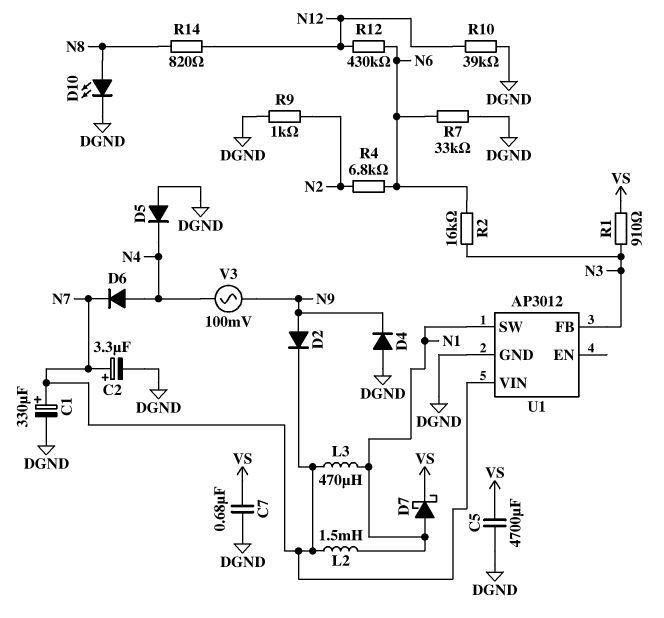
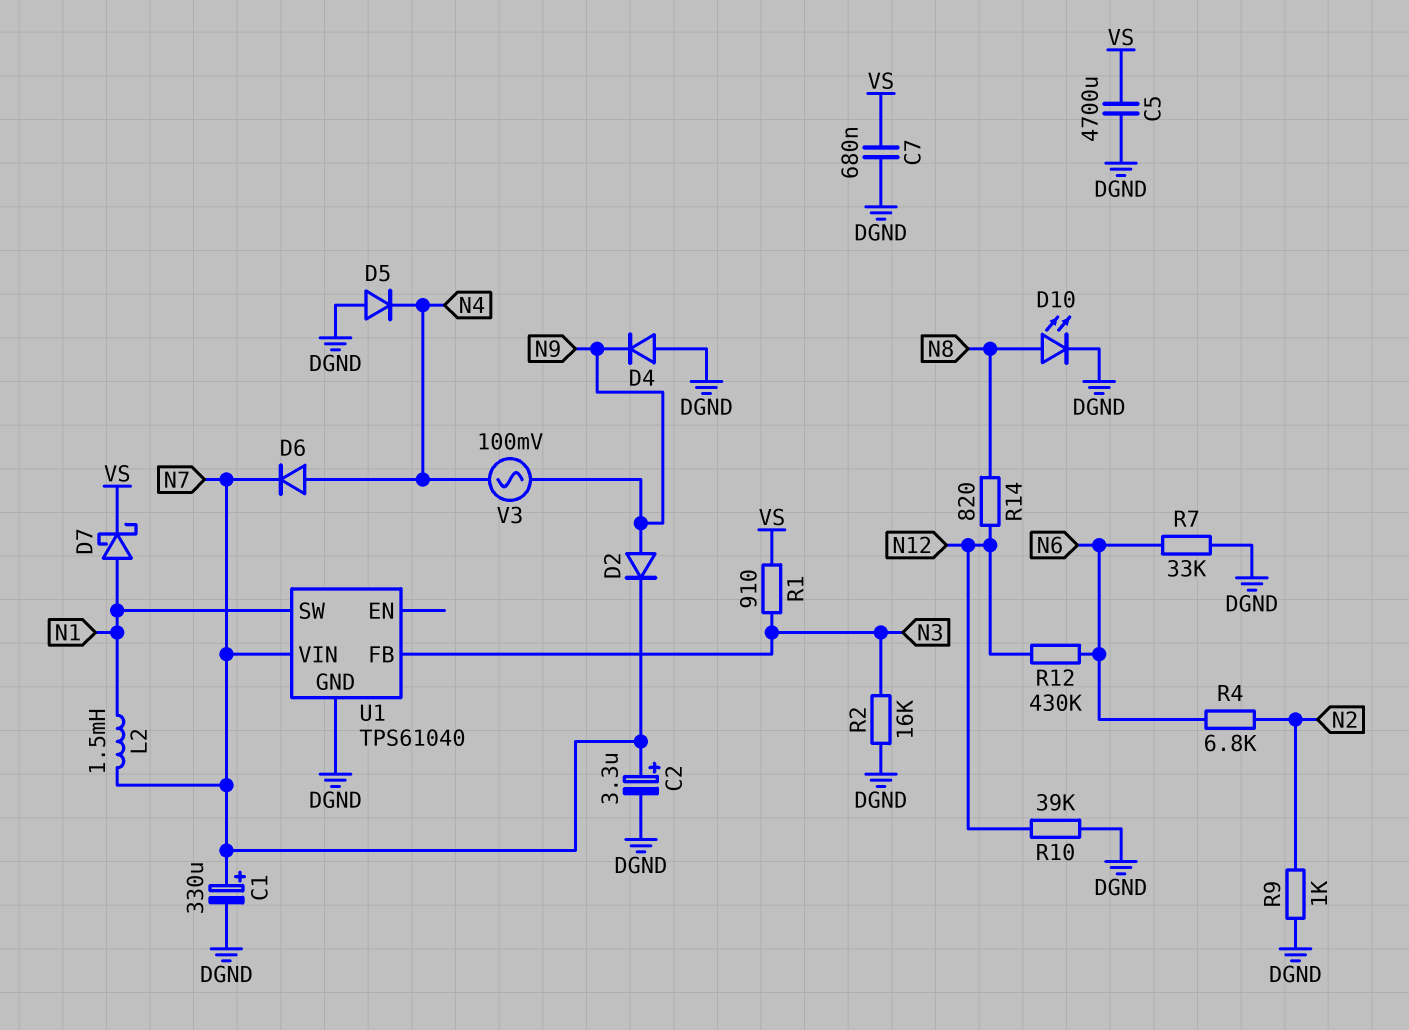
L3: 470uH (N1, N7) -> none
R2: 16k (N3, N6) -> 16k (DGND, N3)
U1: AP3012 -> TPS61040

